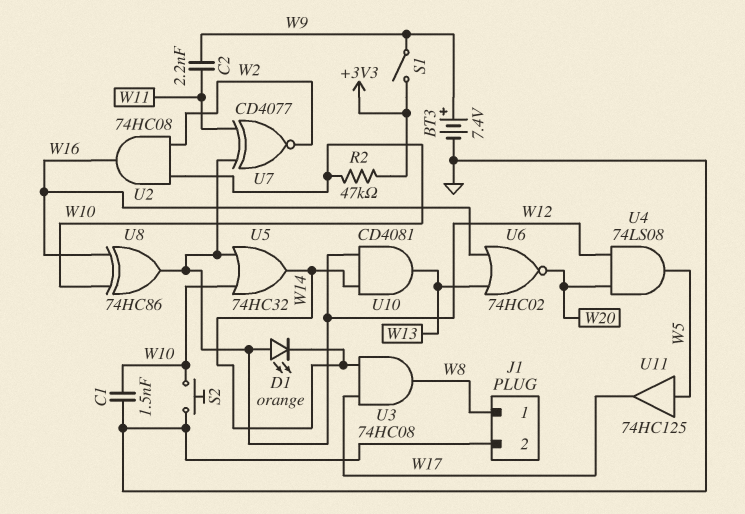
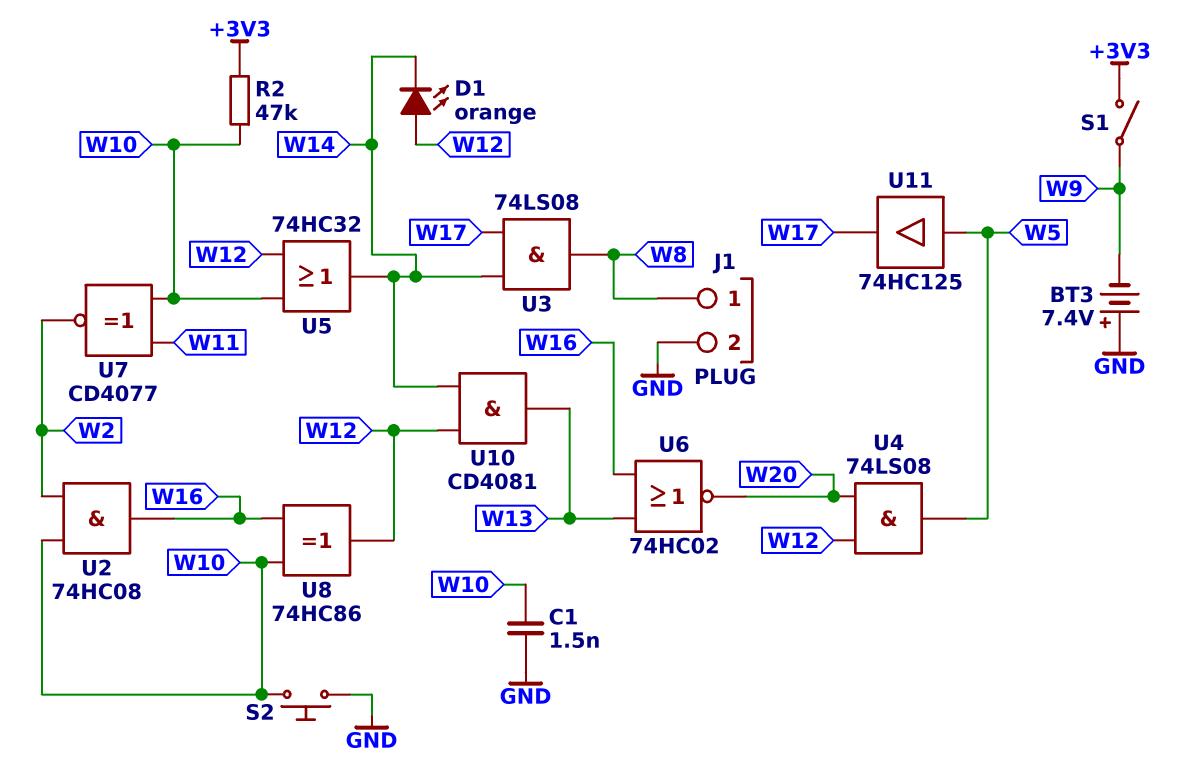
BT3: 7.4V (plus W9, minus GND) -> 7.4V (plus GND, minus W9)
C2: 2.2nF (W9, W11) -> none
U3: AND 74HC08 (in W14, in W17, out W8) -> AND 74LS08 (in W14, in W17, out W8)
U7: XNOR CD4077 (in W11, in W12, out W2) -> XNOR CD4077 (in W10, in W11, out W2)

